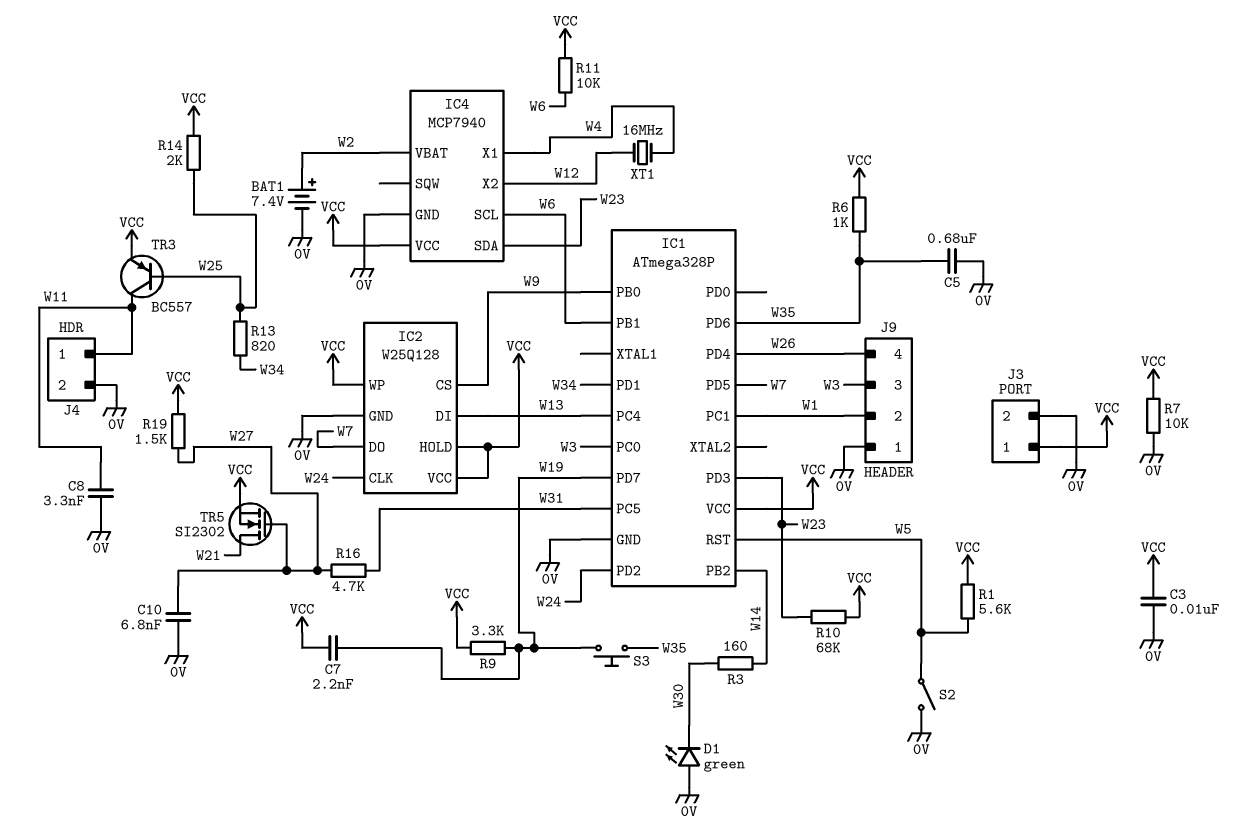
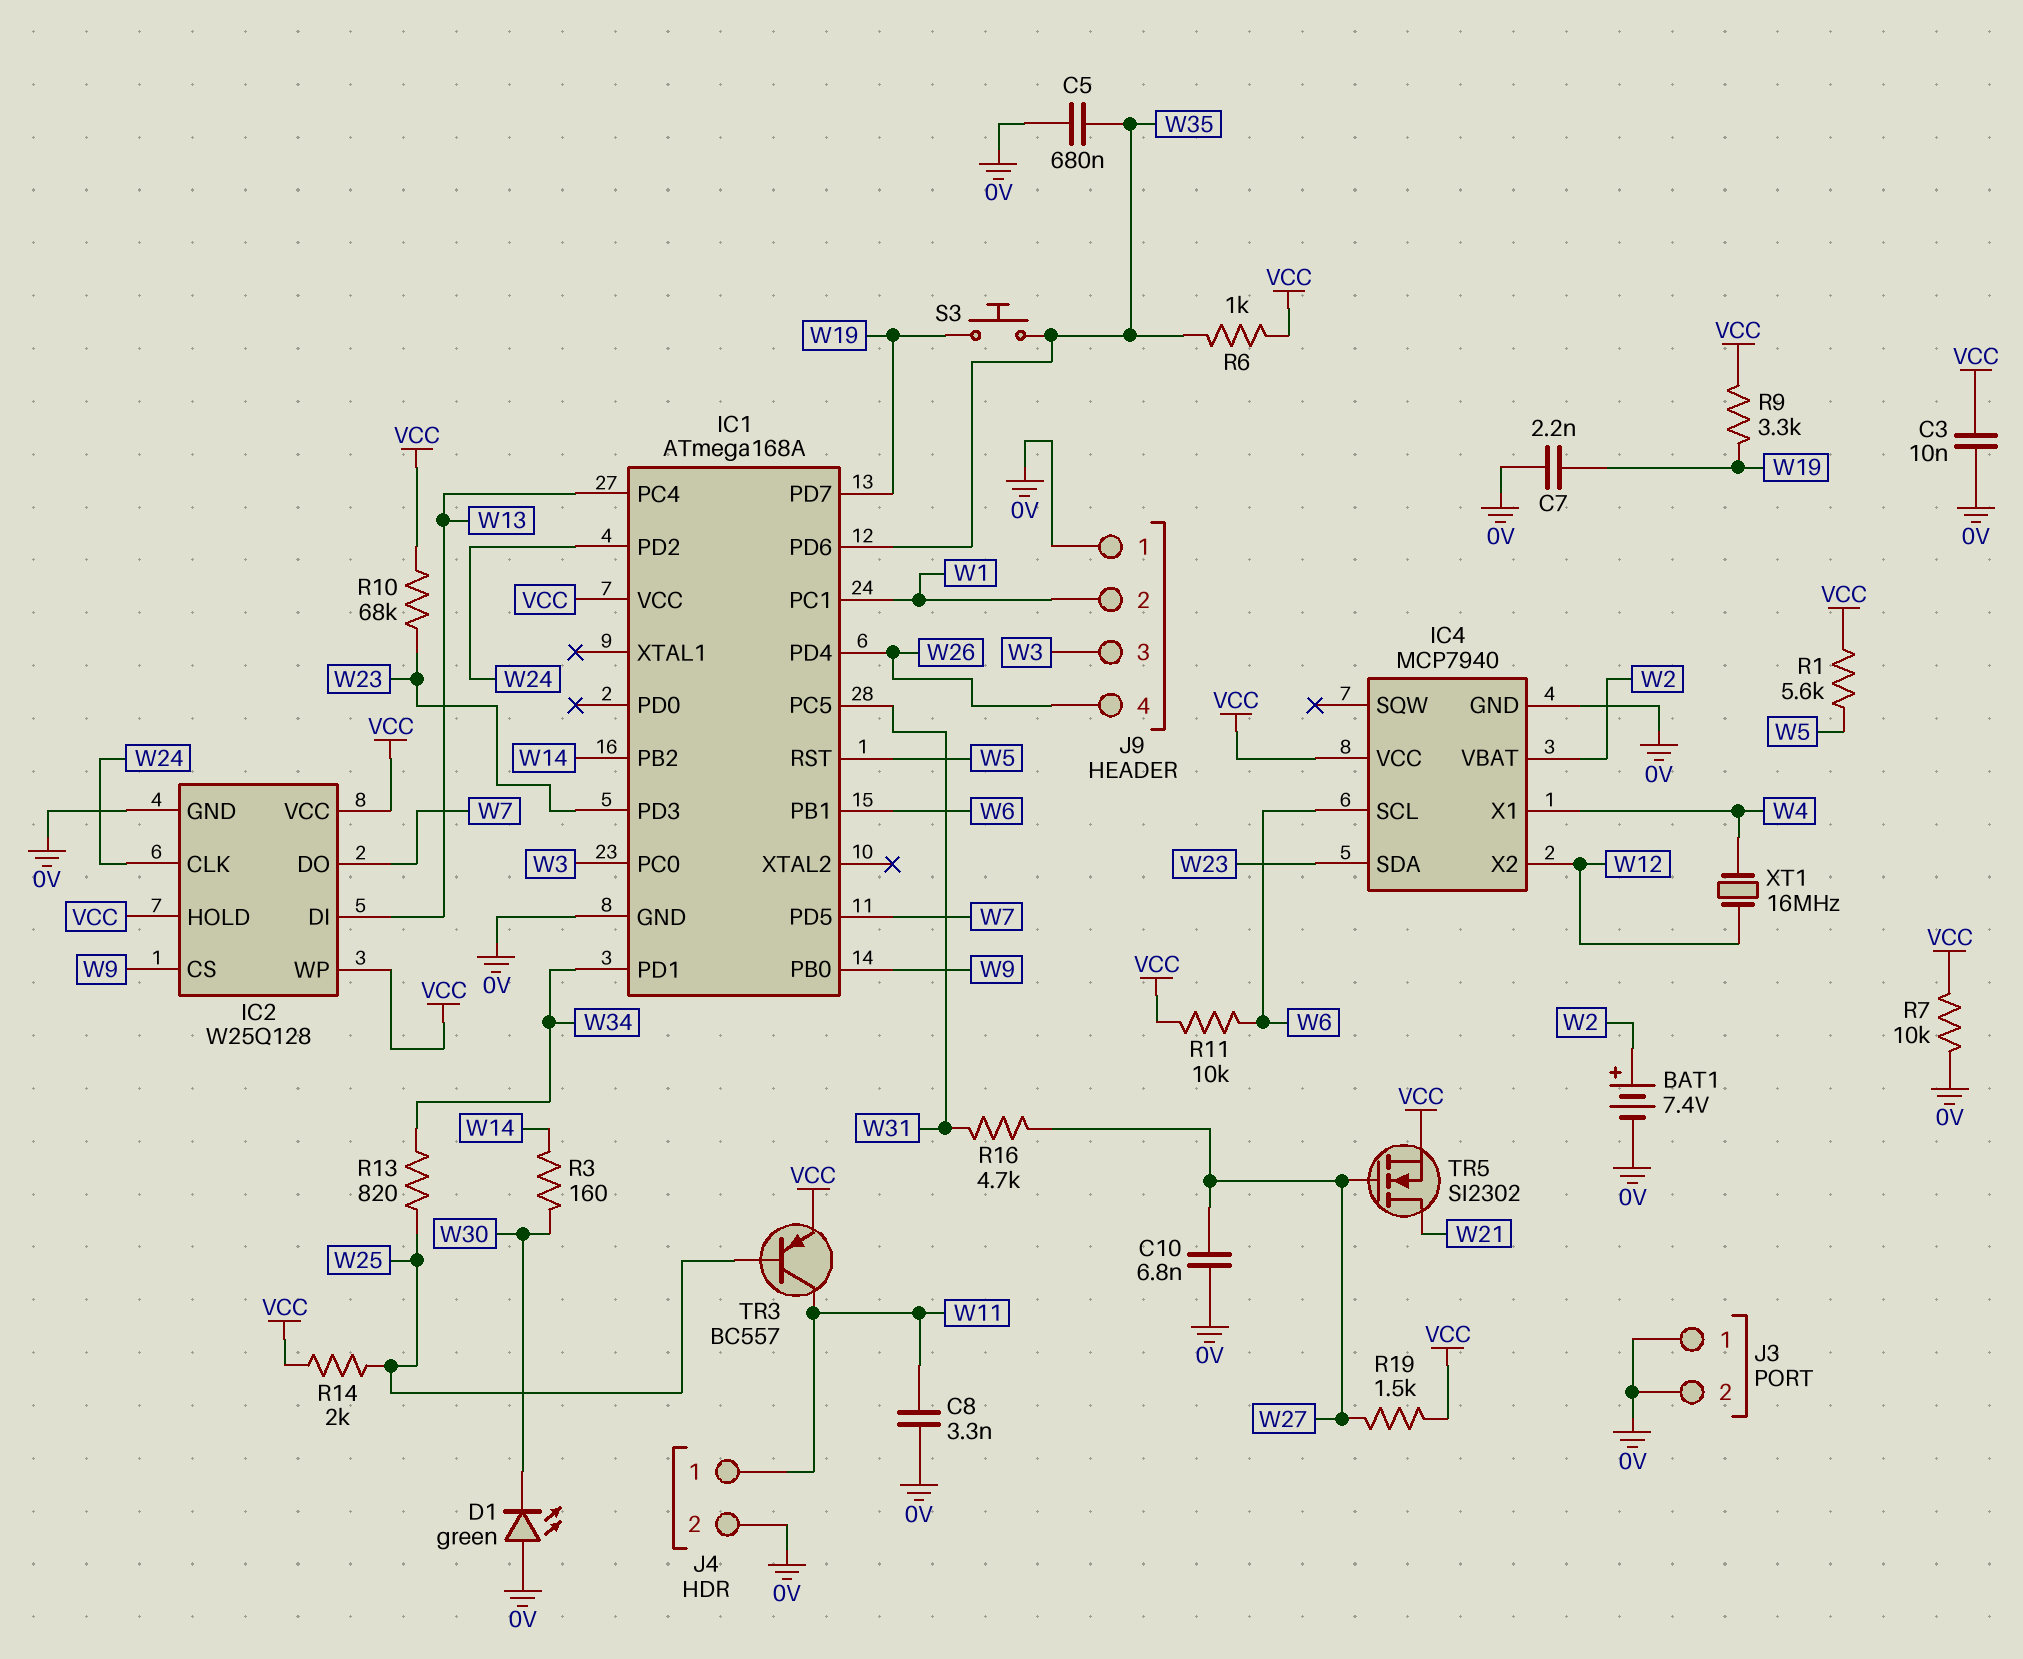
C7: 2.2nF (VCC, W19) -> 2.2nF (0V, W19)
IC1: ATmega328P -> ATmega168A
J3 pin 1: VCC -> 0V
S2: switch (0V, W5) -> none

